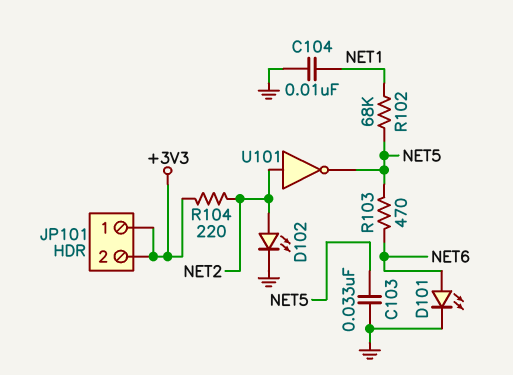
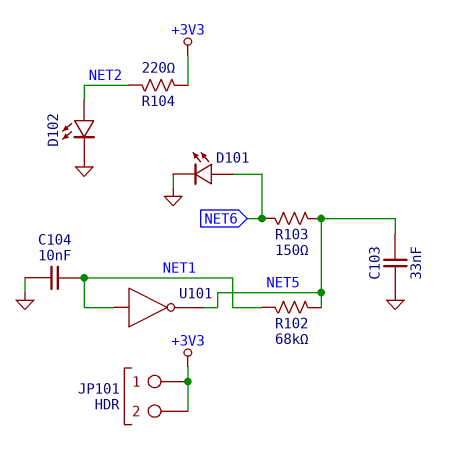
R103: 470 (NET5, NET6) -> 150 (NET5, NET6)
U101: NOT (in NET2, out NET5) -> NOT (in NET1, out NET5)

